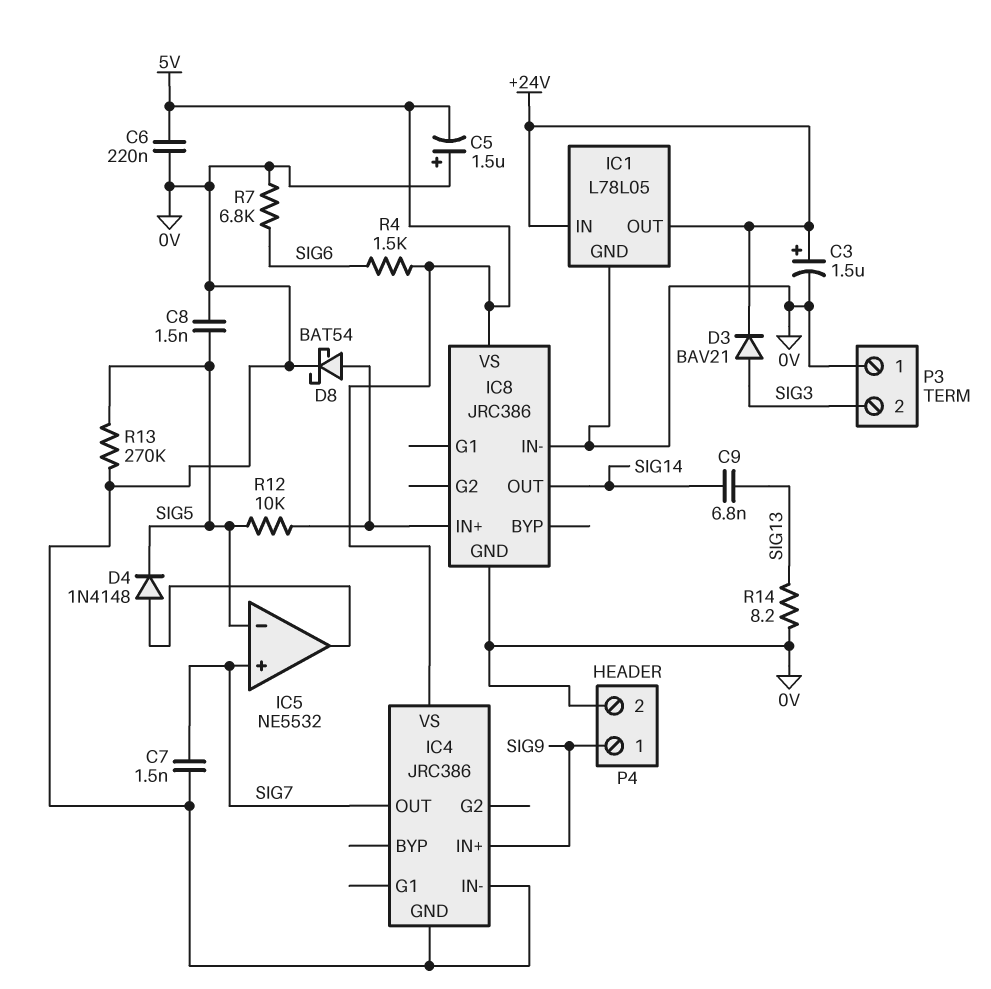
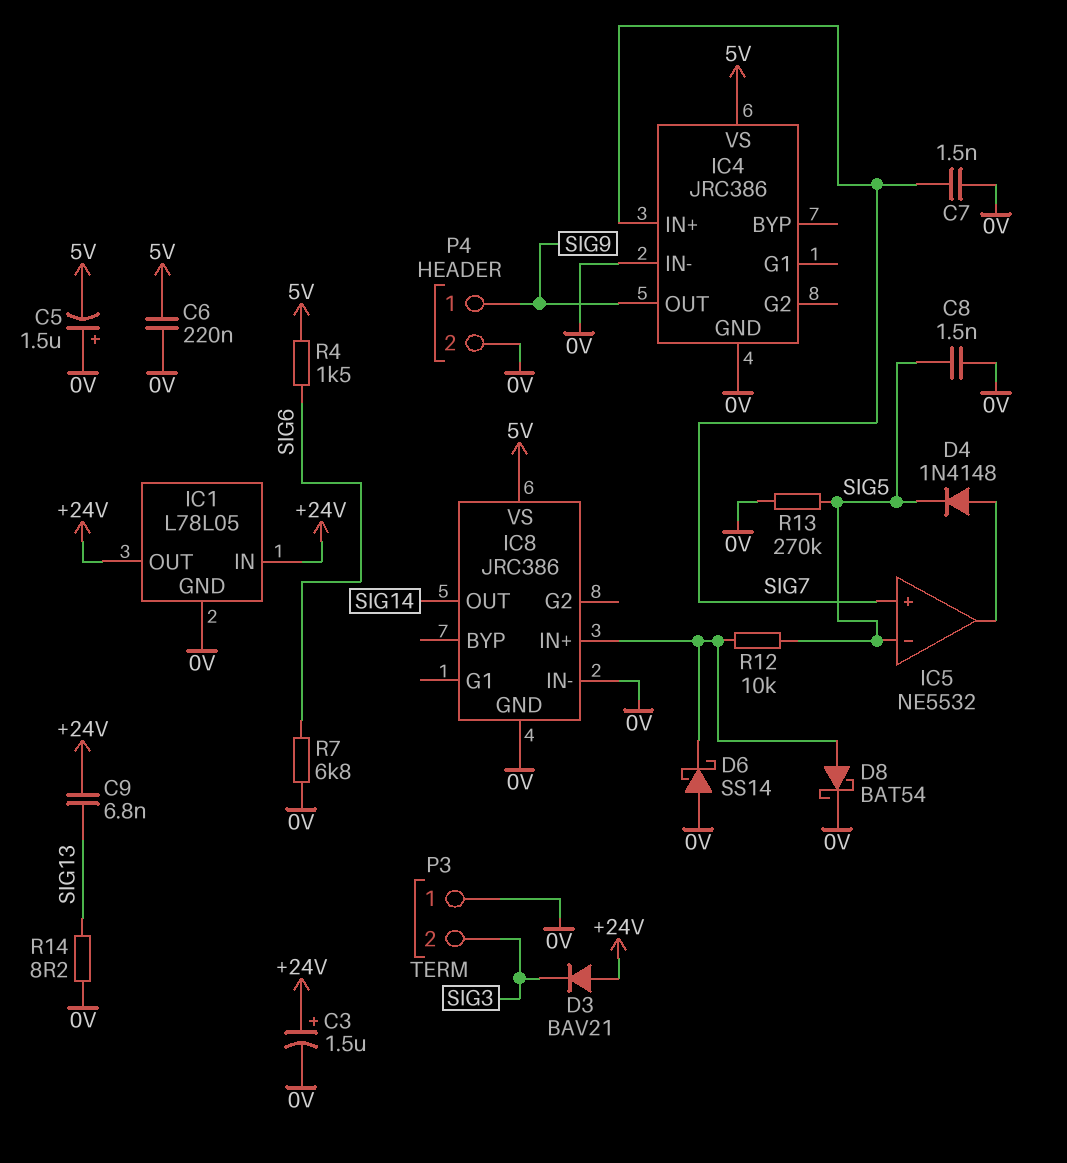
C9: 6.8nF (SIG13, SIG14) -> 6.8nF (+24V, SIG13)
D3: diode BAV21 (A SIG3, K +24V) -> diode BAV21 (A +24V, K SIG3)
D6: none -> schottky SS14 (A 0V, K IC8/IN+)
IC4 pin IN+: SIG9 -> SIG7
IC4 pin OUT: SIG7 -> SIG9

